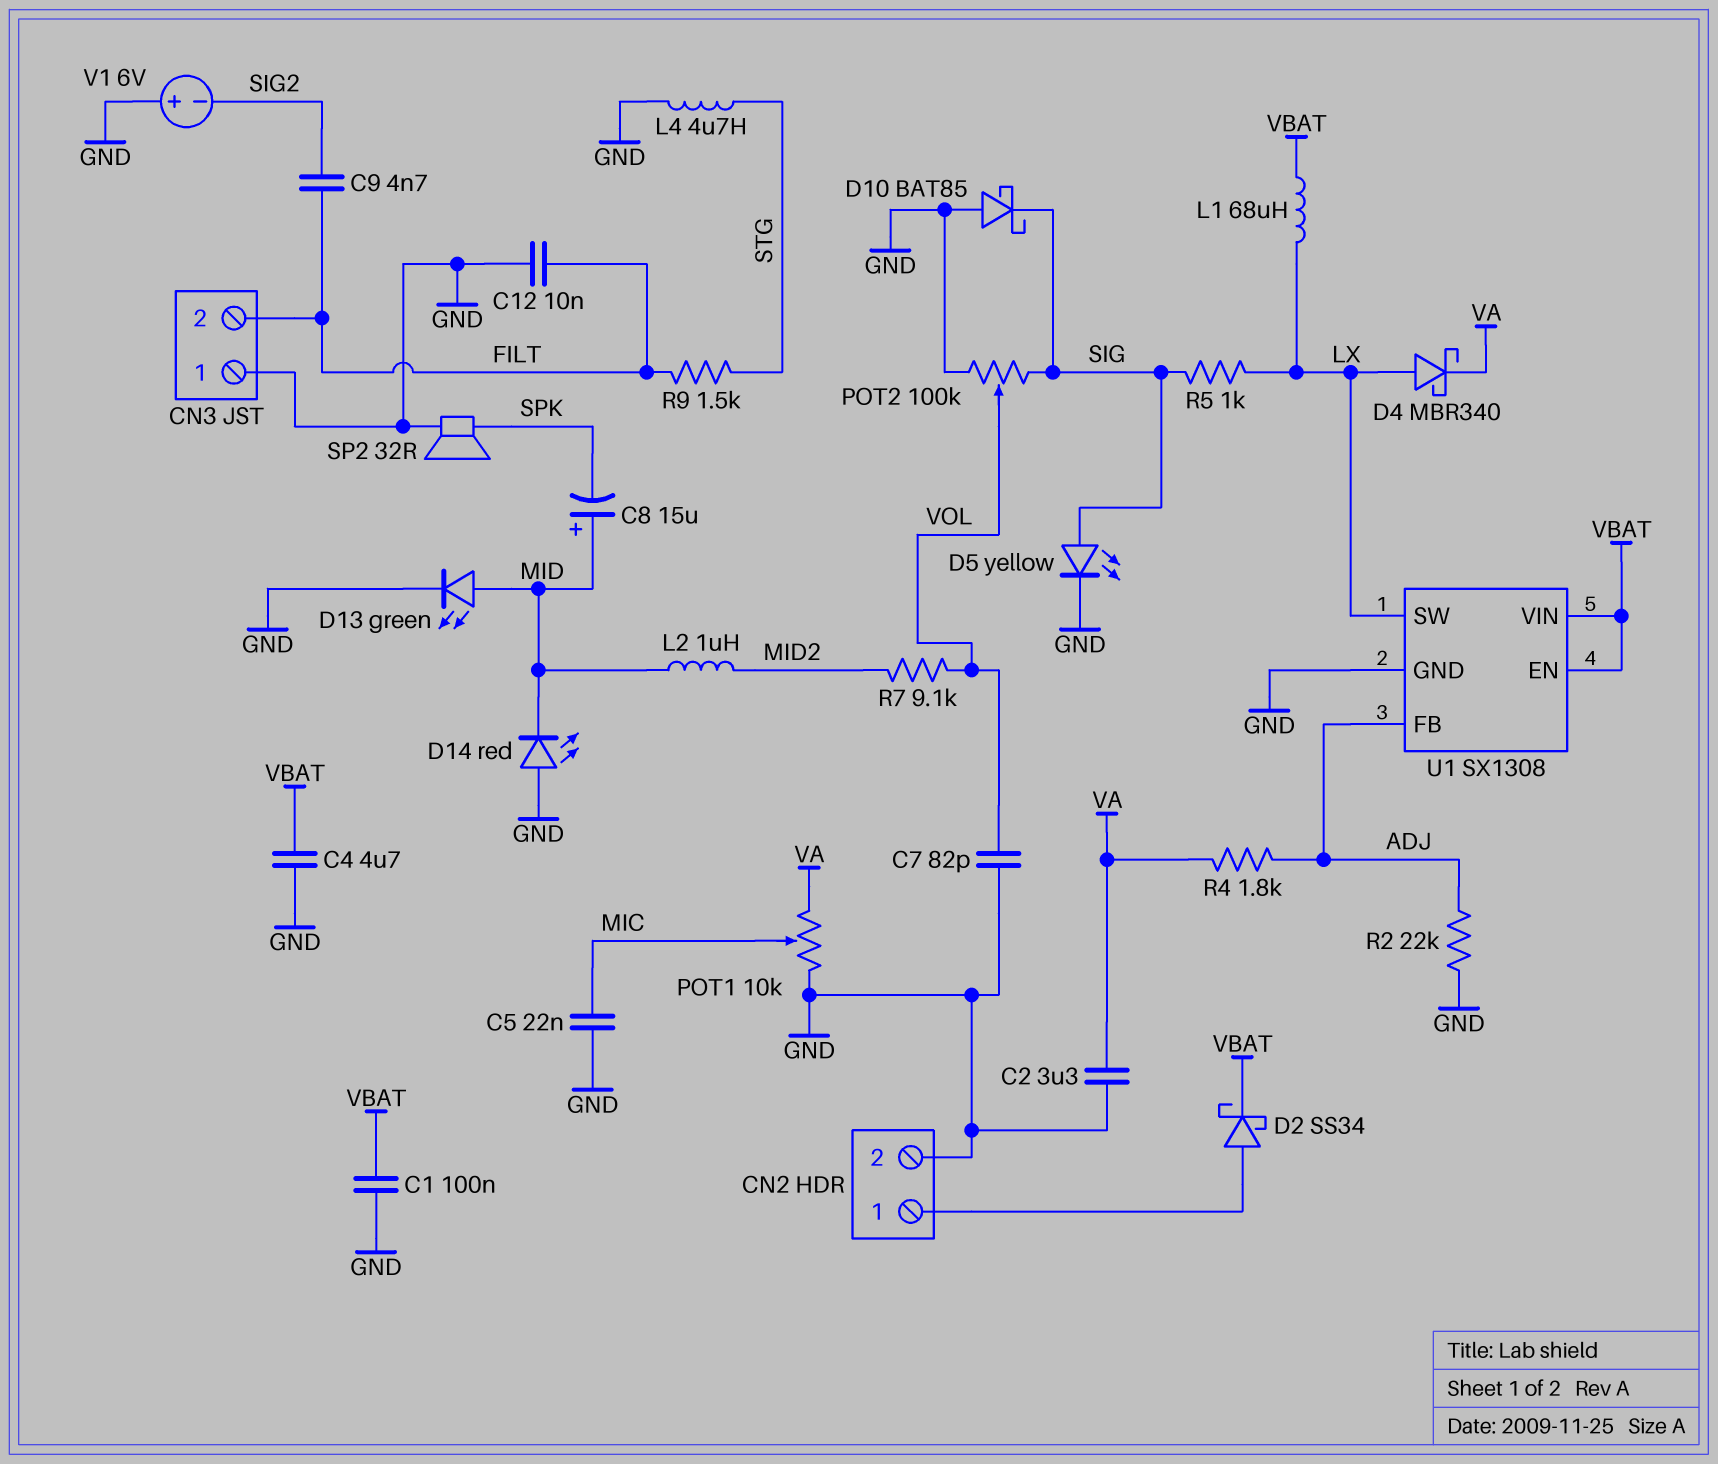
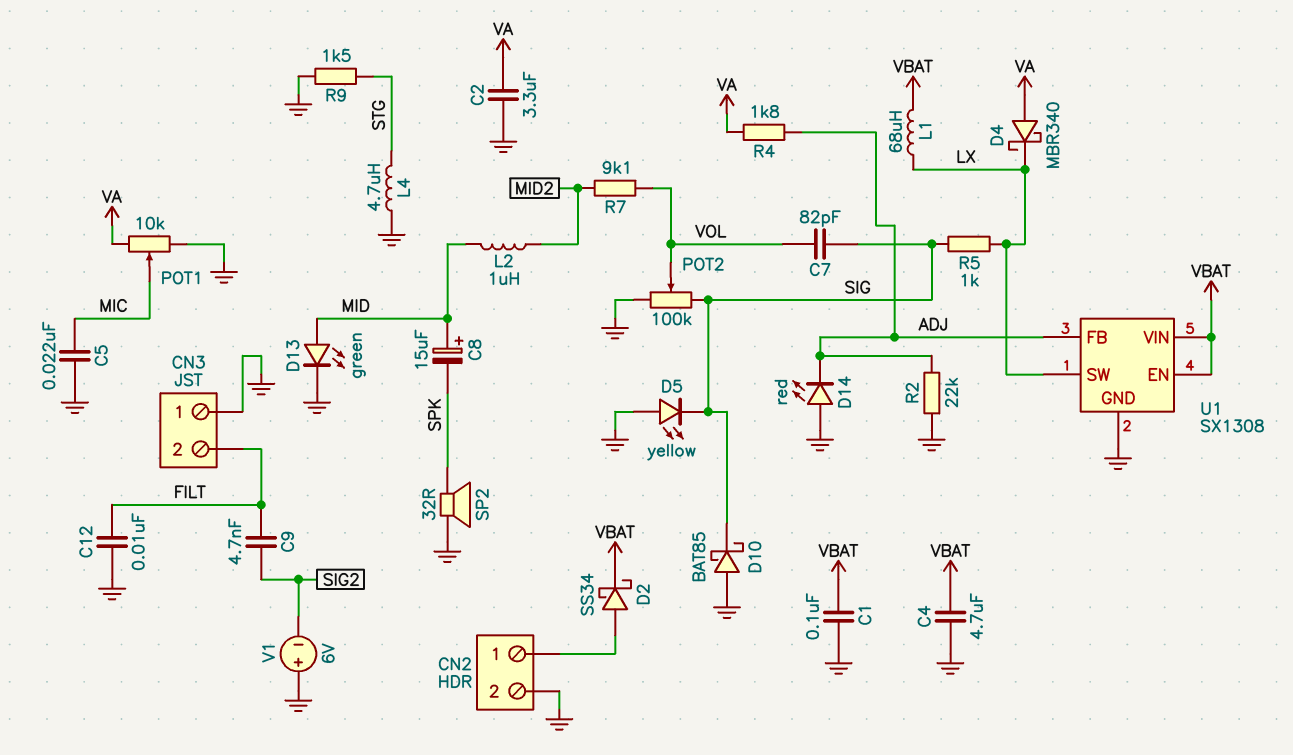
C7: 82pF (GND, VOL) -> 82pF (SIG, VOL)
D4: schottky MBR340 (A LX, K VA) -> schottky MBR340 (A VA, K LX)
D5: LED yellow (A SIG, K GND) -> LED yellow (A GND, K SIG)
D14: LED red (A GND, K MID) -> LED red (A GND, K ADJ)
R9: 1.5k (FILT, STG) -> 1.5k (GND, STG)

